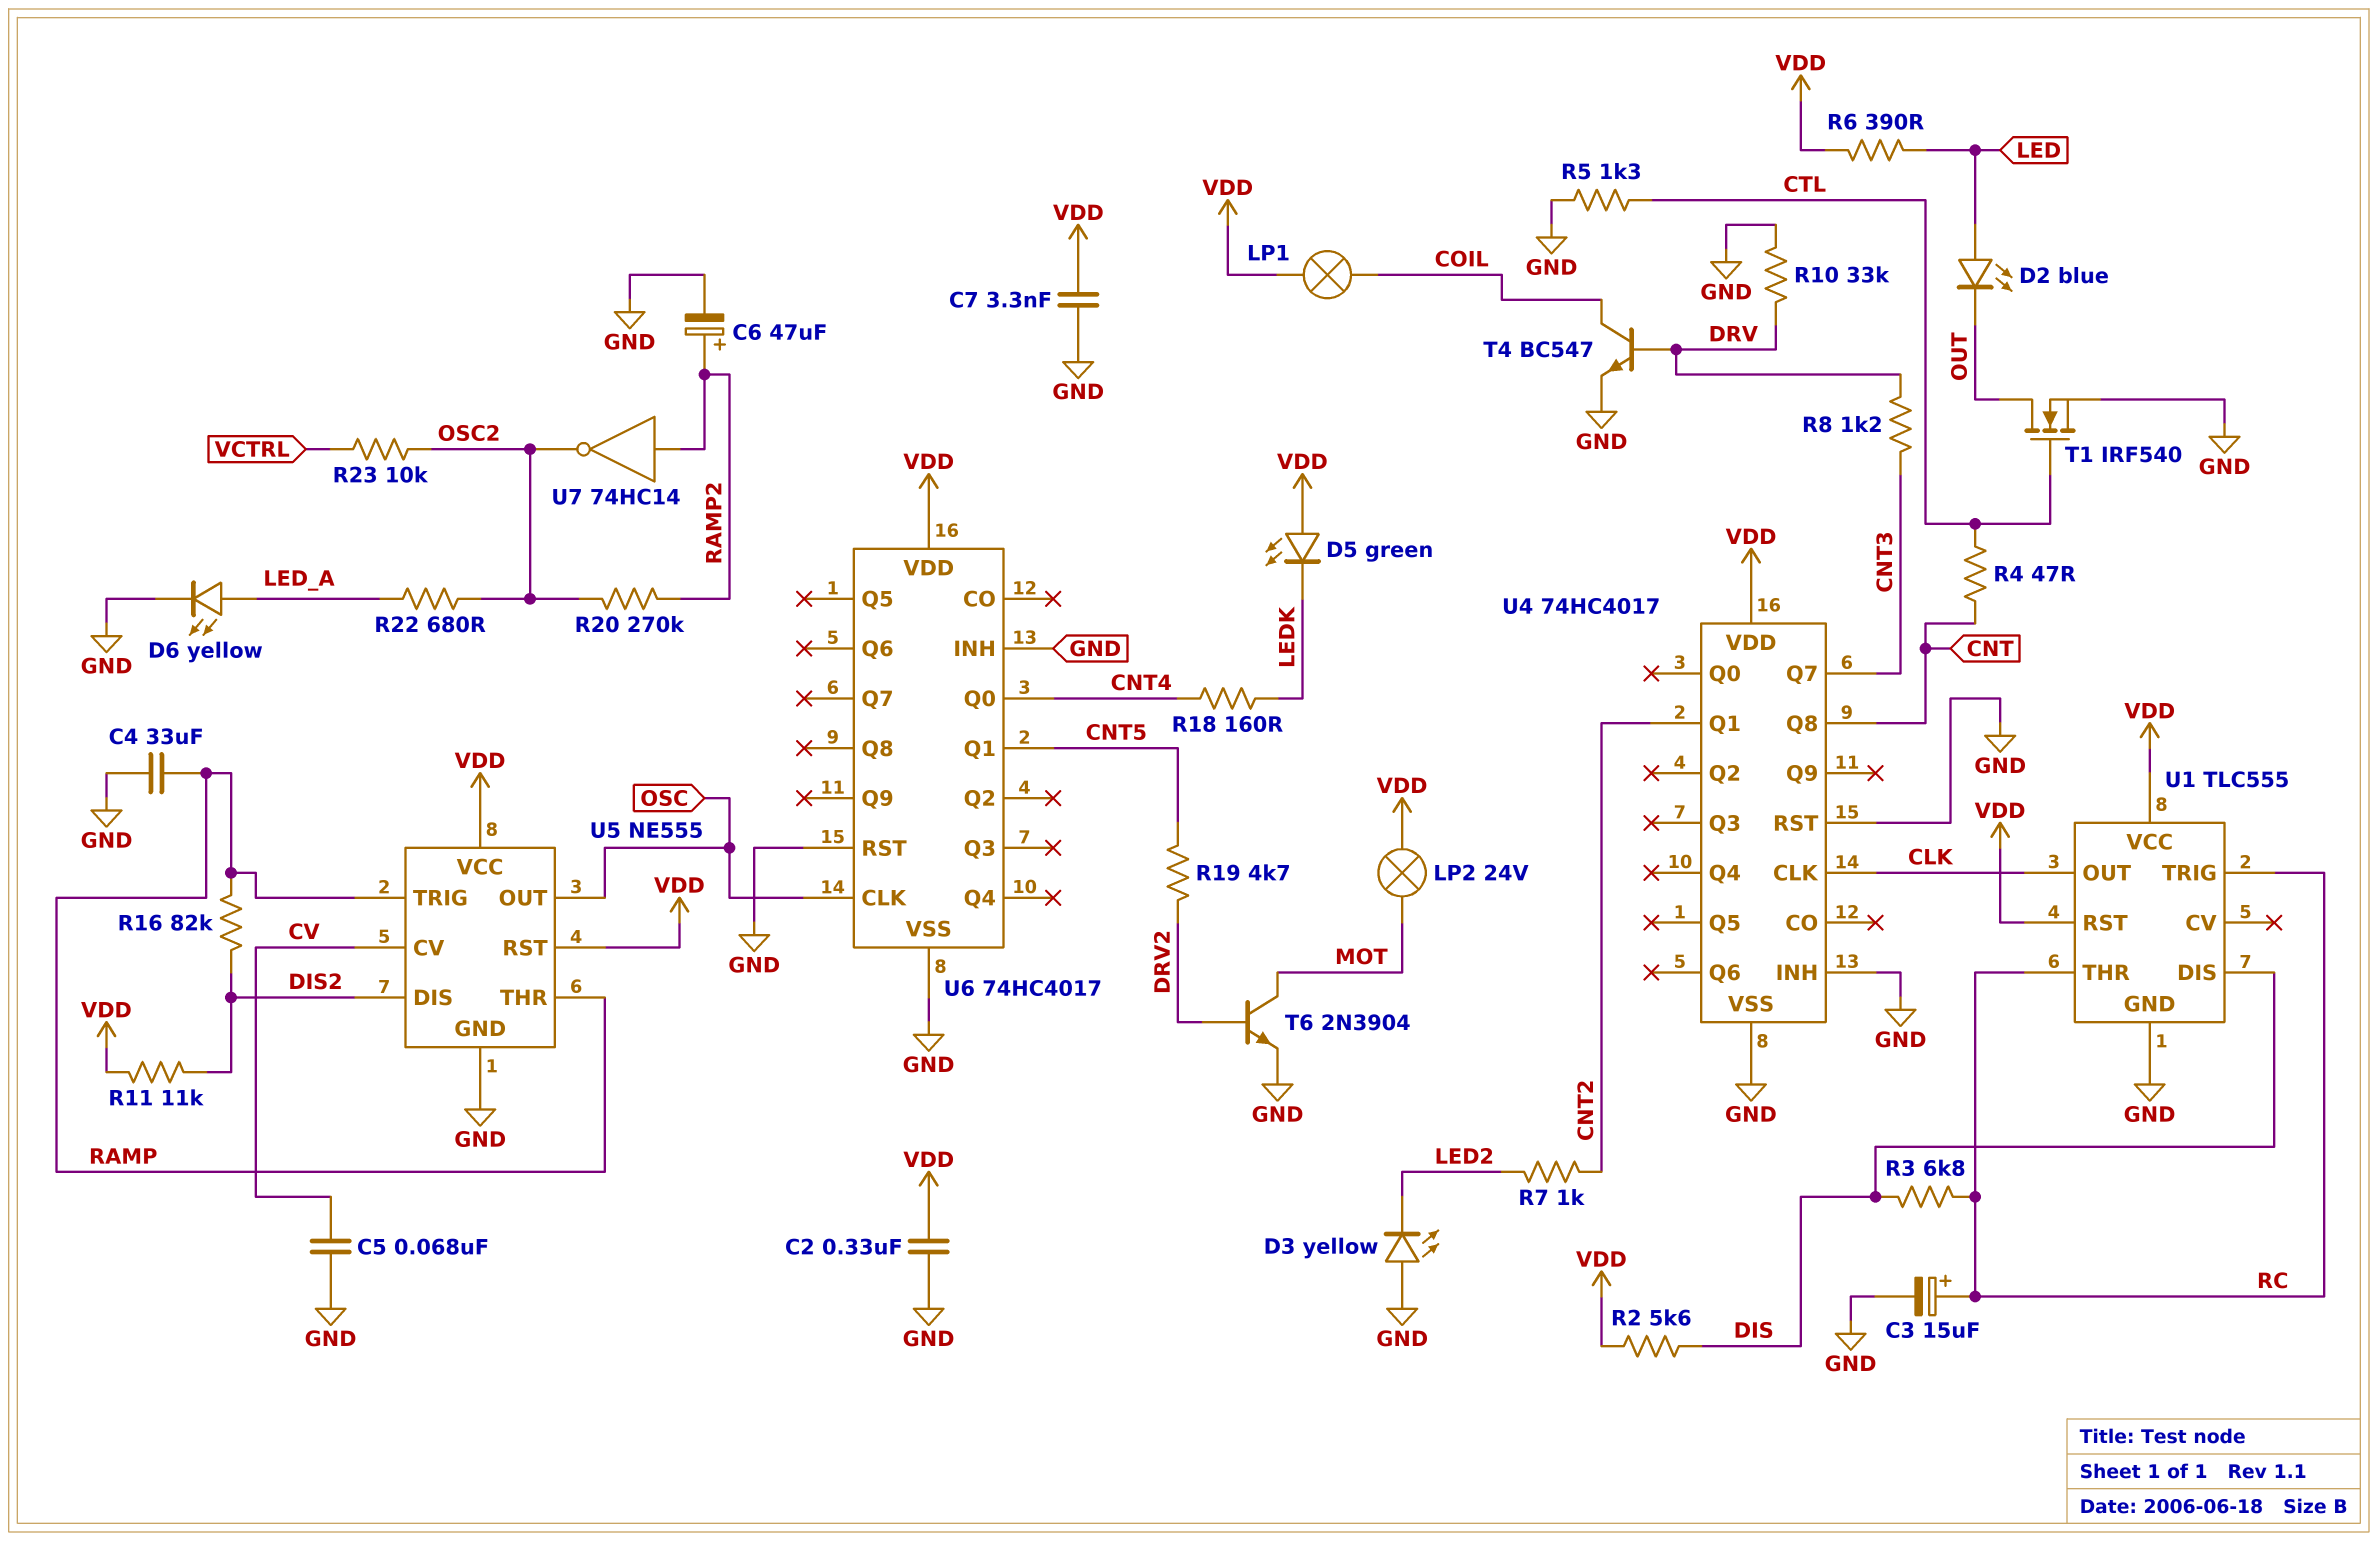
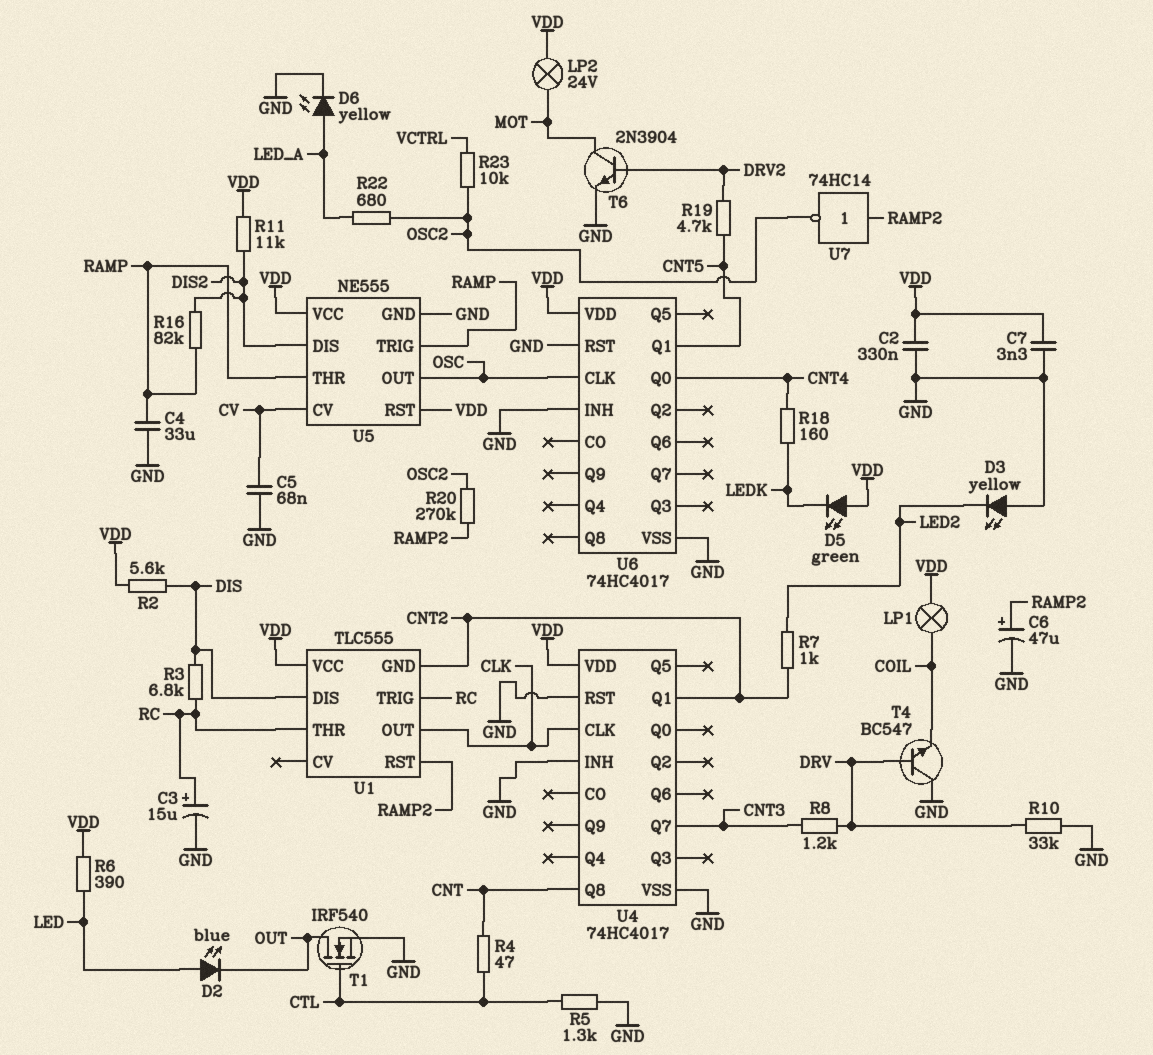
T4: NPN BC547 (B DRV, C COIL, E GND) -> NPN BC547 (B DRV, C GND, E COIL)
U1 pin GND: GND -> CNT2
U1 pin RST: VDD -> RAMP2

